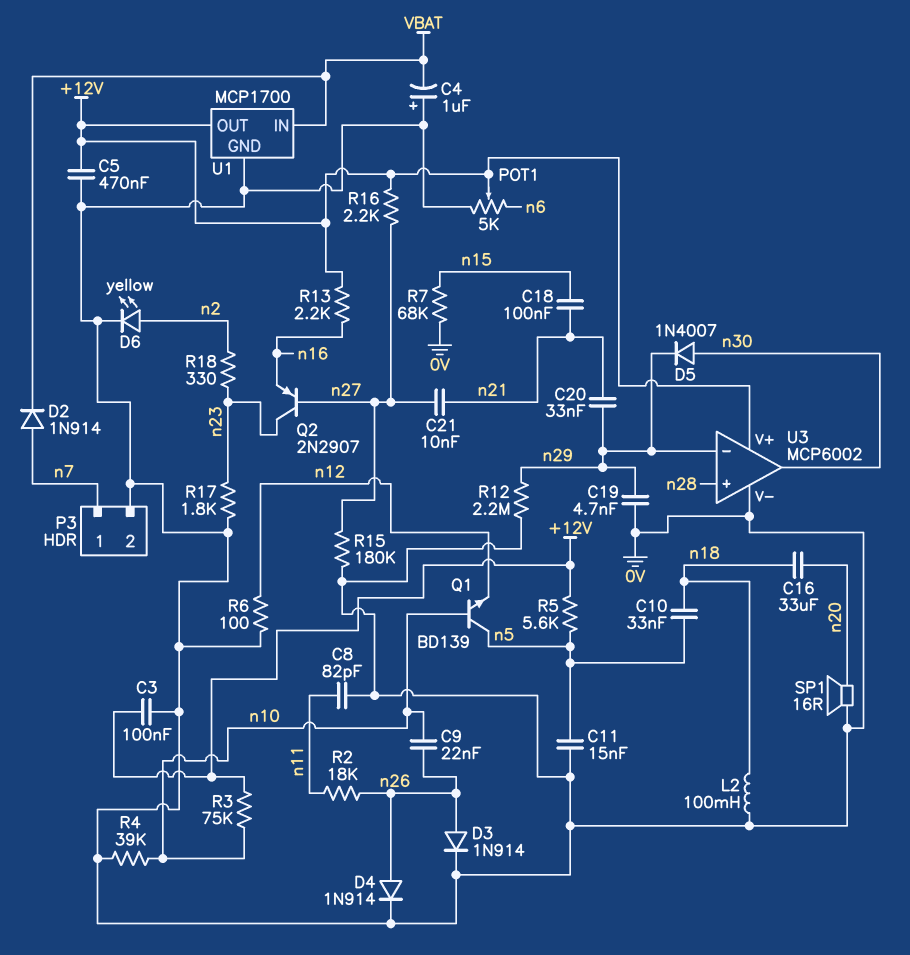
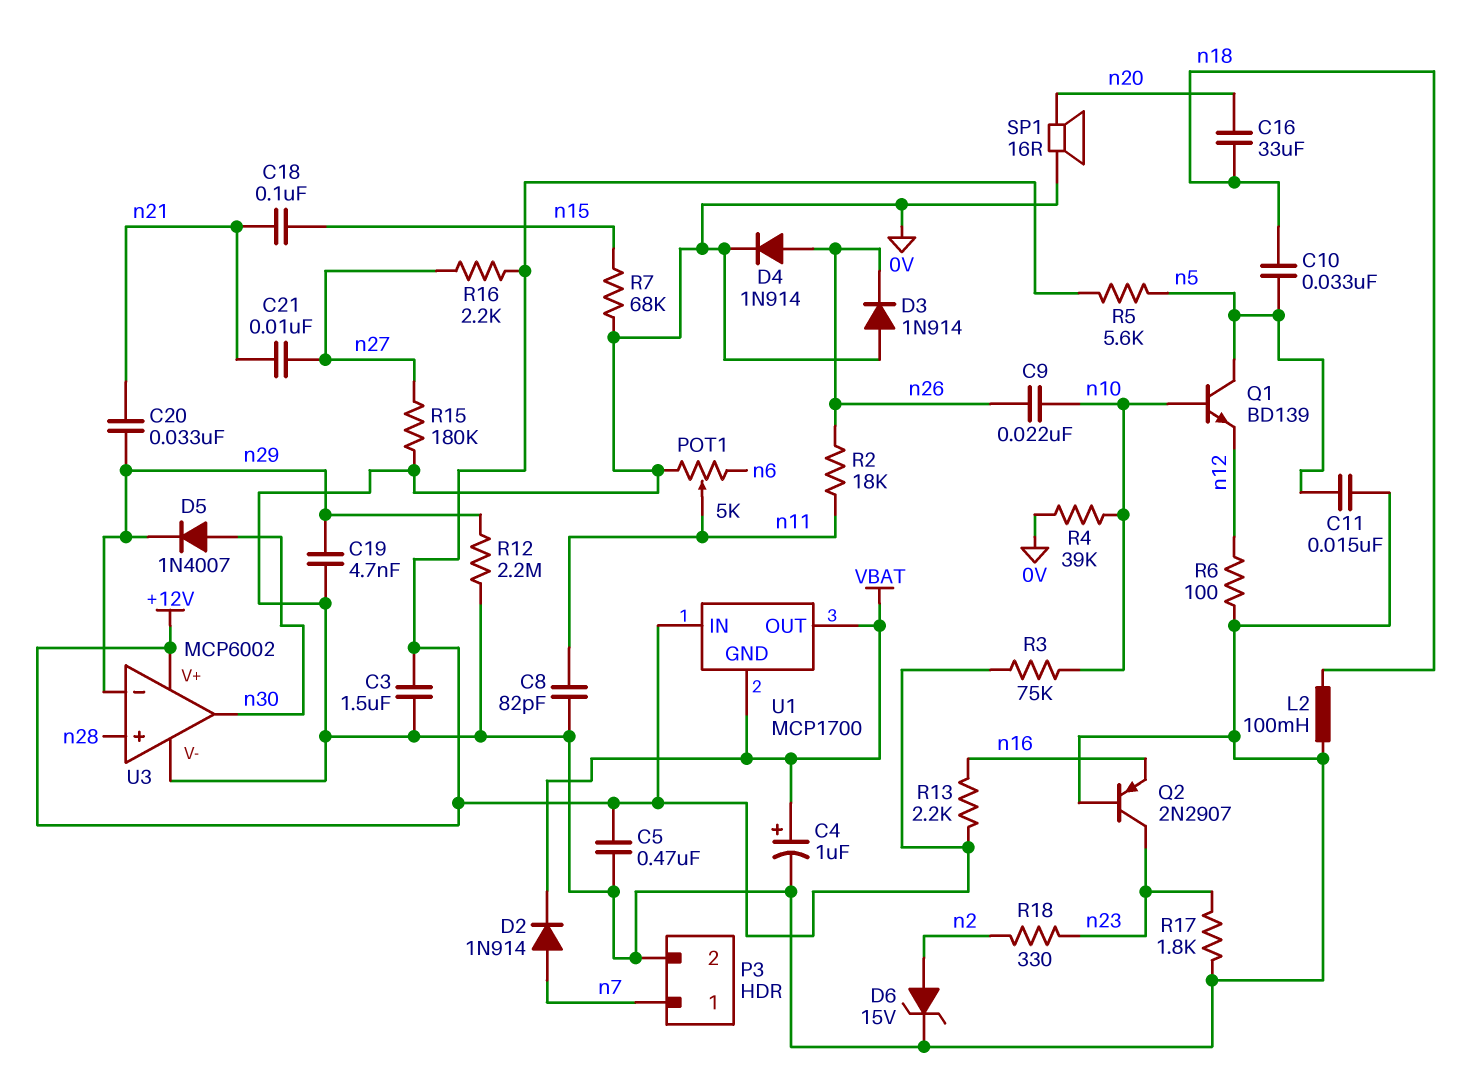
C3: 100nF (+12V, 0V) -> 1.5uF (+12V, 0V)
C4: 1uF (plus 0V, minus VBAT) -> 1uF (plus VBAT, minus 0V)
D3: diode 1N914 (A n26, K 0V) -> diode 1N914 (A 0V, K n26)
D6: LED yellow (A n2, K 0V) -> zener 15V (A n2, K 0V)
POT1: 5k (0V, n6, wiper +12V) -> 5k (0V, n6, wiper n11)
Q2: PNP 2N2907 (B n27, C n23, E n16) -> PNP 2N2907 (B 0V, C n23, E n16)
U1 pin GND: 0V -> VBAT
U1 pin IN: VBAT -> +12V
U1 pin OUT: +12V -> VBAT

